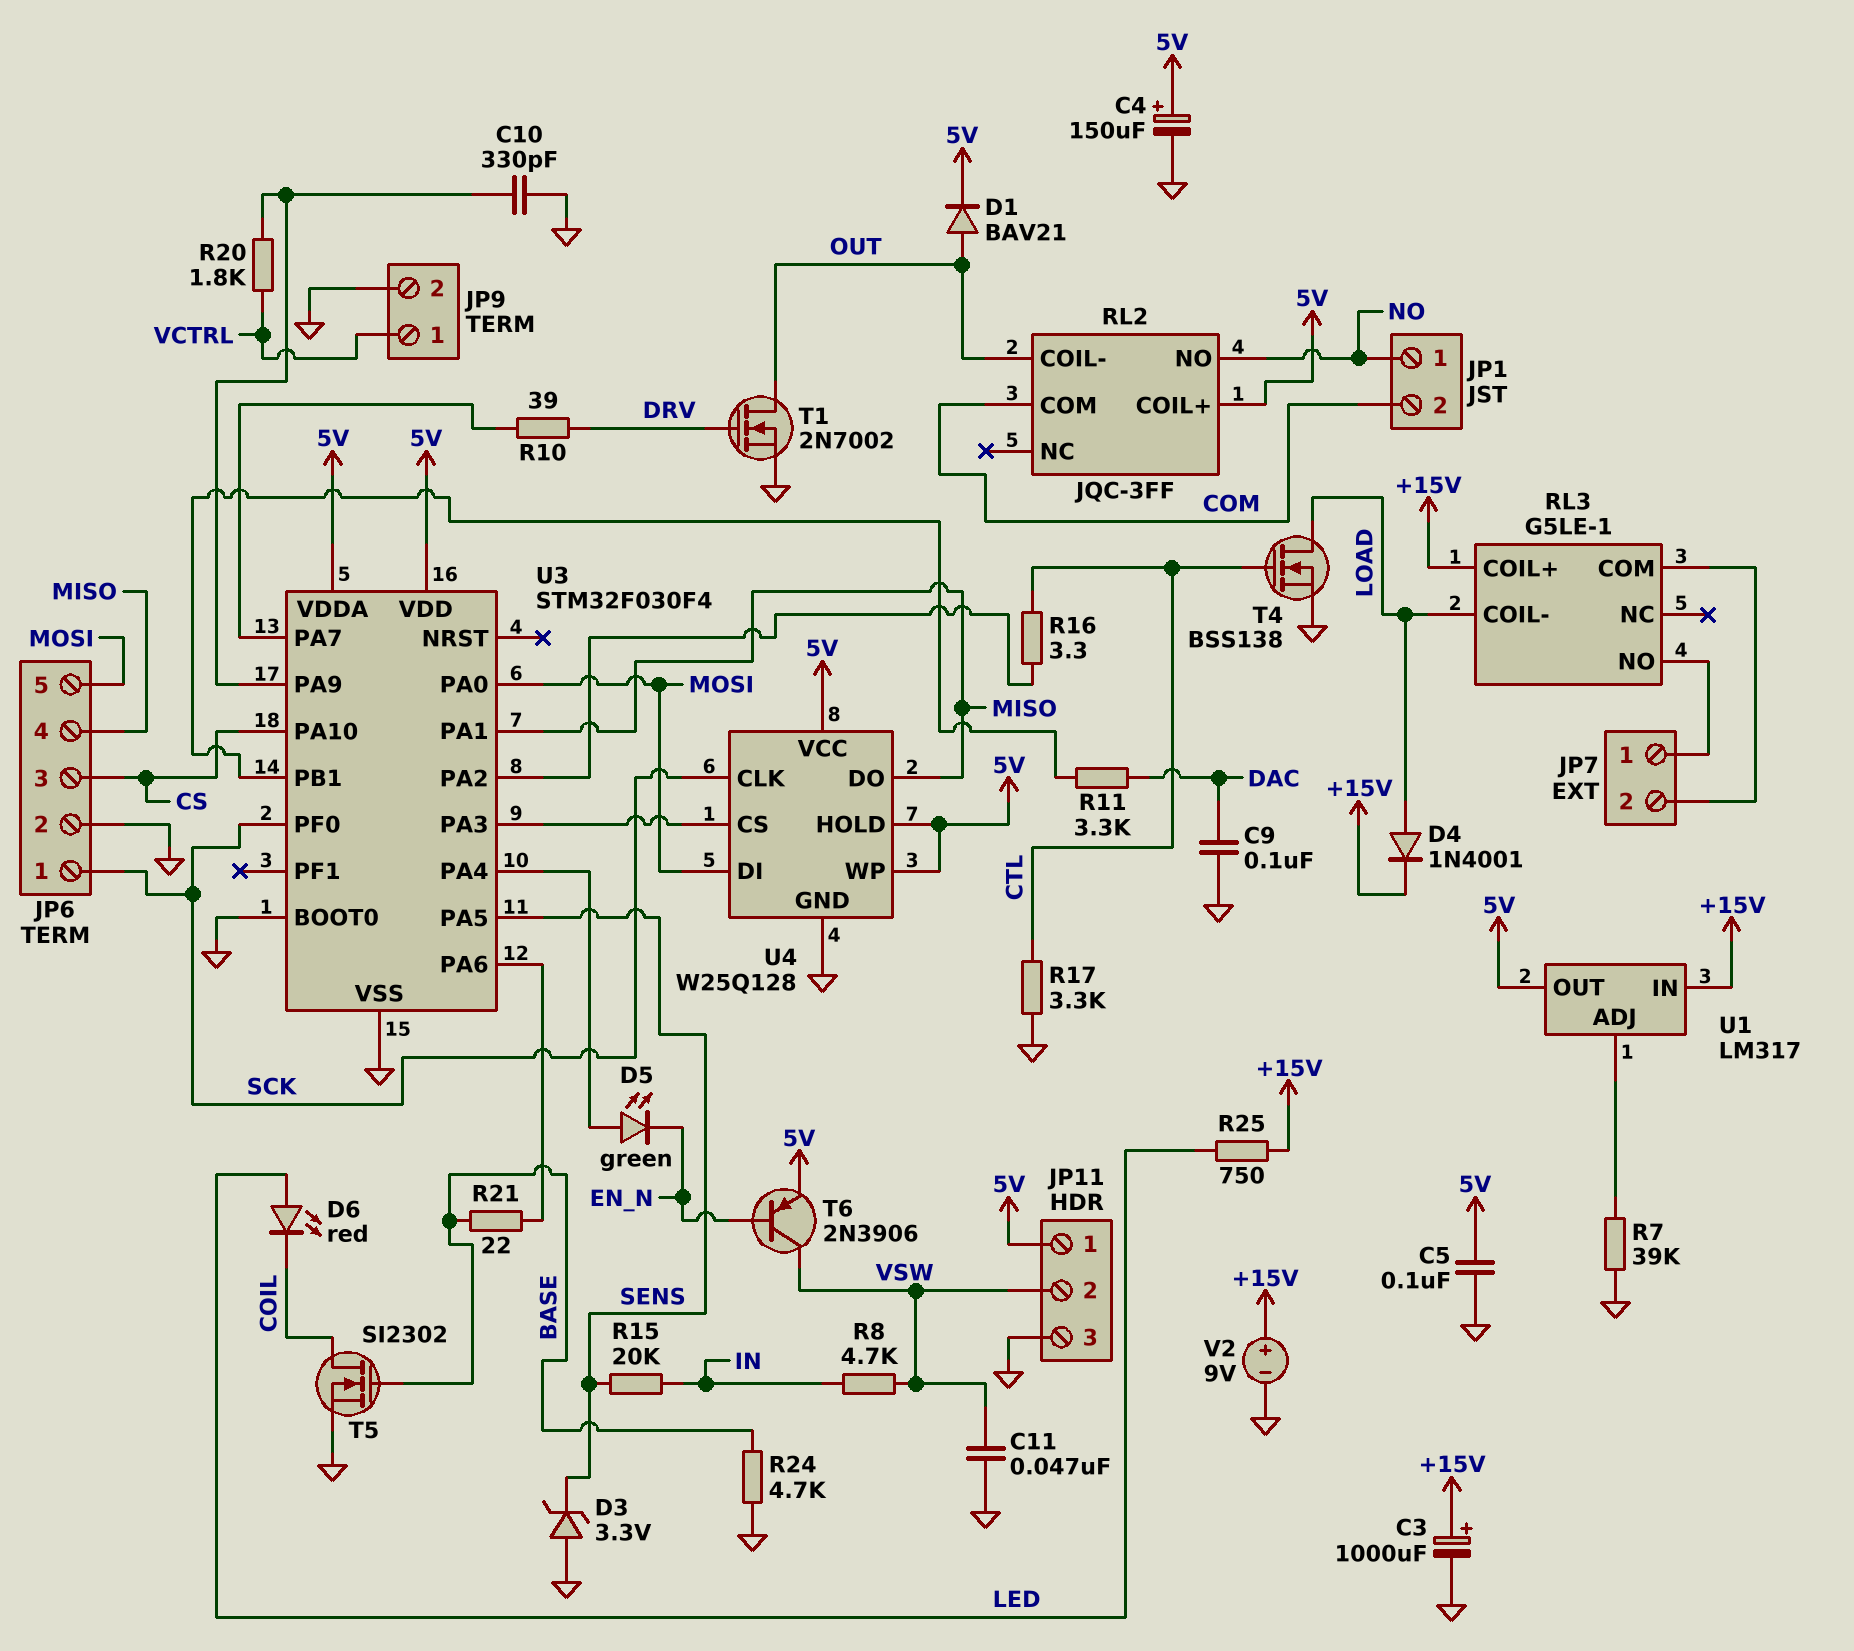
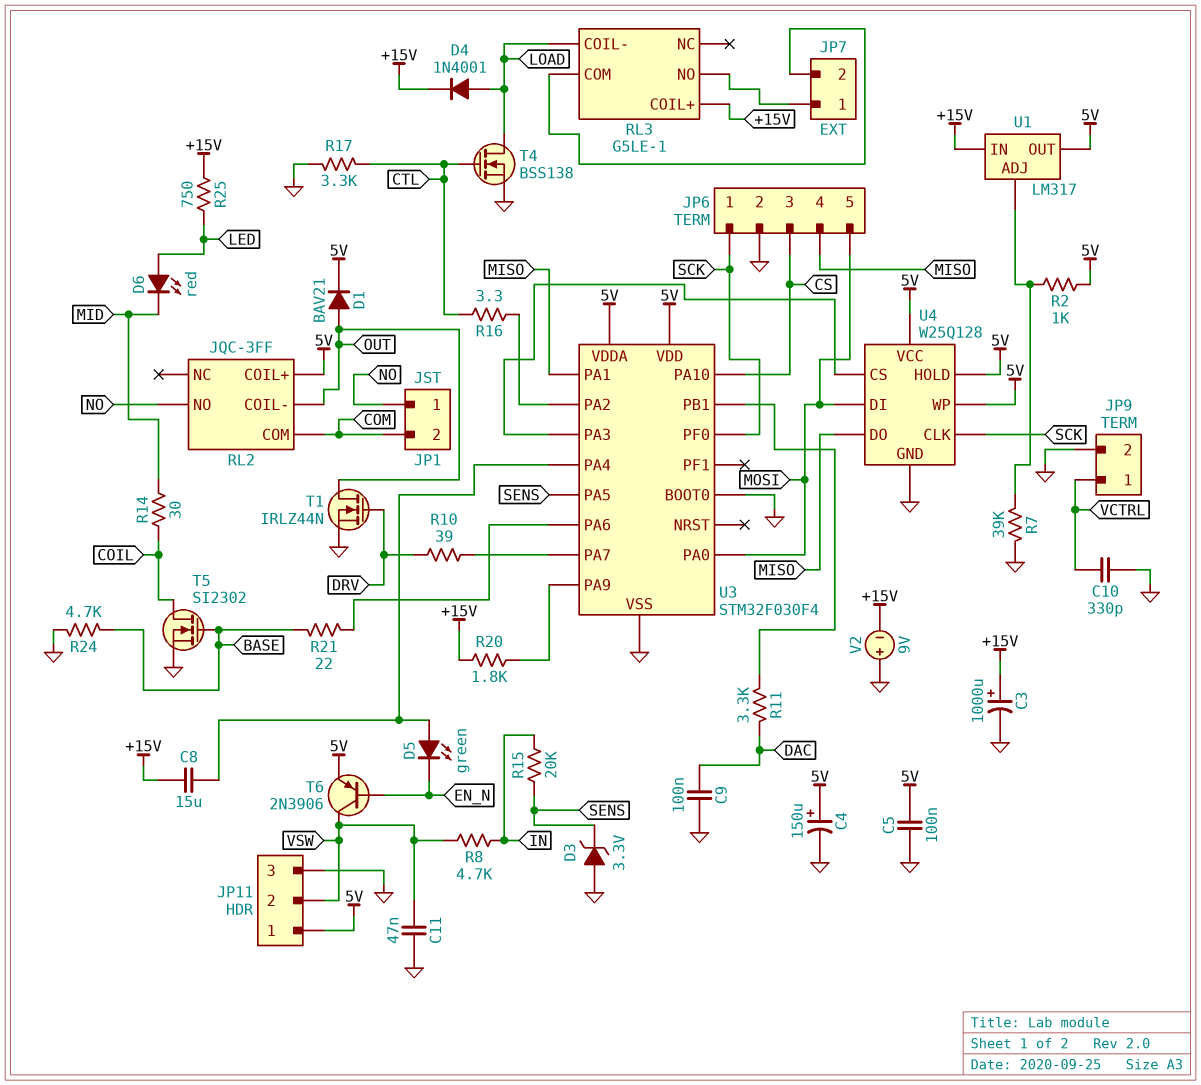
C8: none -> 15uF (+15V, U3/PA4)
C10: 330pF (GND, U3/PA9) -> 330pF (GND, VCTRL)
D6: LED red (A LED, K COIL) -> LED red (A LED, K MID)
R2: none -> 1k (5V, U1/ADJ)
R14: none -> 30 (COIL, MID)
R20: 1.8k (U3/PA9, VCTRL) -> 1.8k (+15V, U3/PA9)
T1: NMOS 2N7002 (G DRV, D OUT, S GND) -> NMOS IRLZ44N (G DRV, D OUT, S GND)
V2: 9V (plus +15V, minus GND) -> 9V (plus GND, minus +15V)

